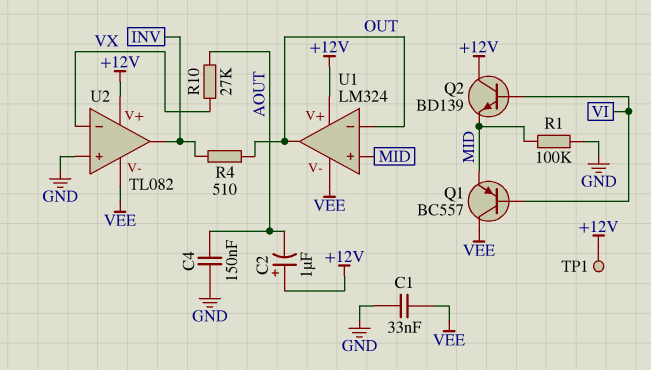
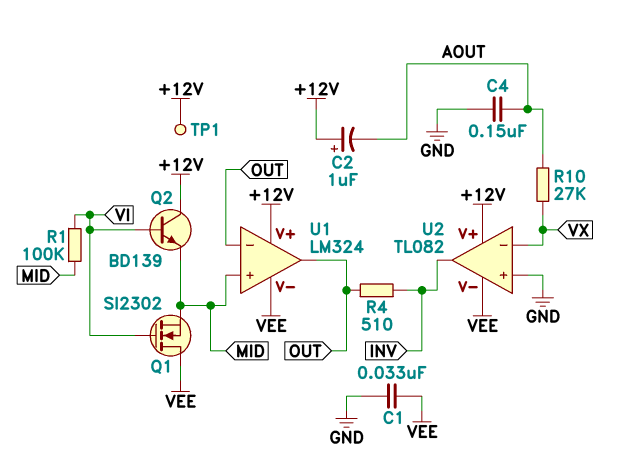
Q1: PNP BC557 (B VI, C VEE, E MID) -> NMOS SI2302 (G VI, D VEE, S MID)
R1: 100k (GND, MID) -> 100k (MID, VI)

